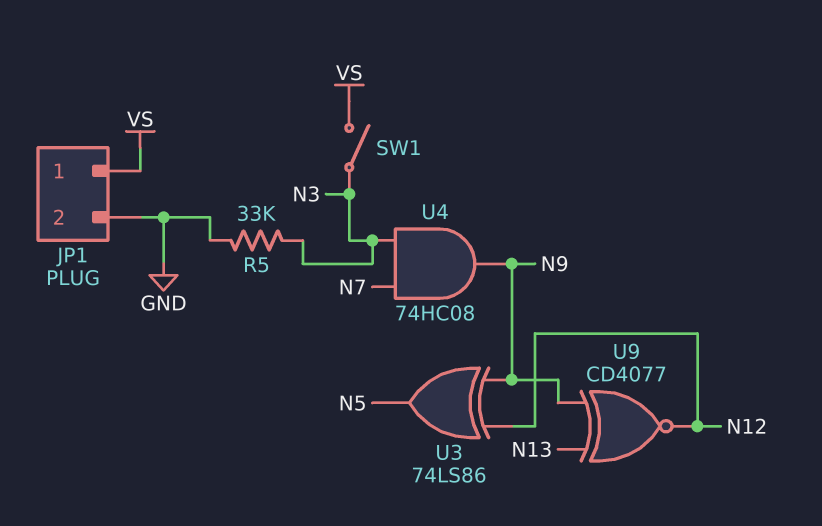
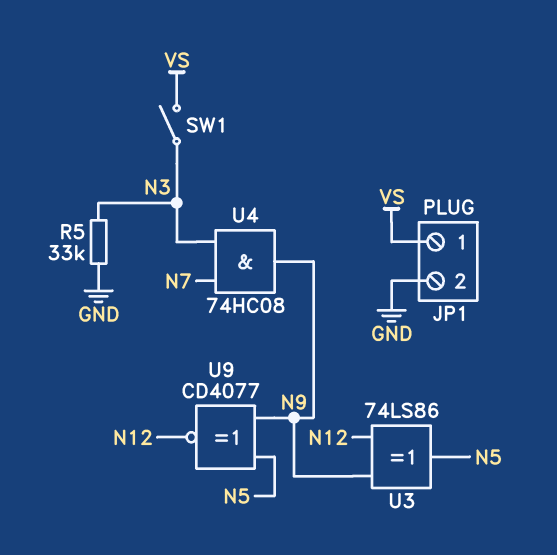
U9: XNOR CD4077 (in N9, in N13, out N12) -> XNOR CD4077 (in N5, in N9, out N12)

